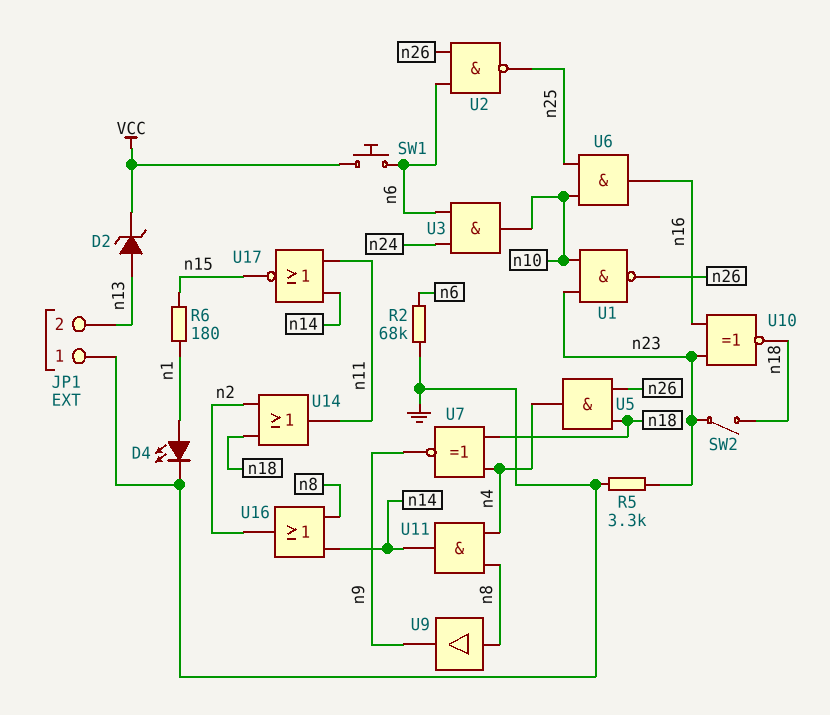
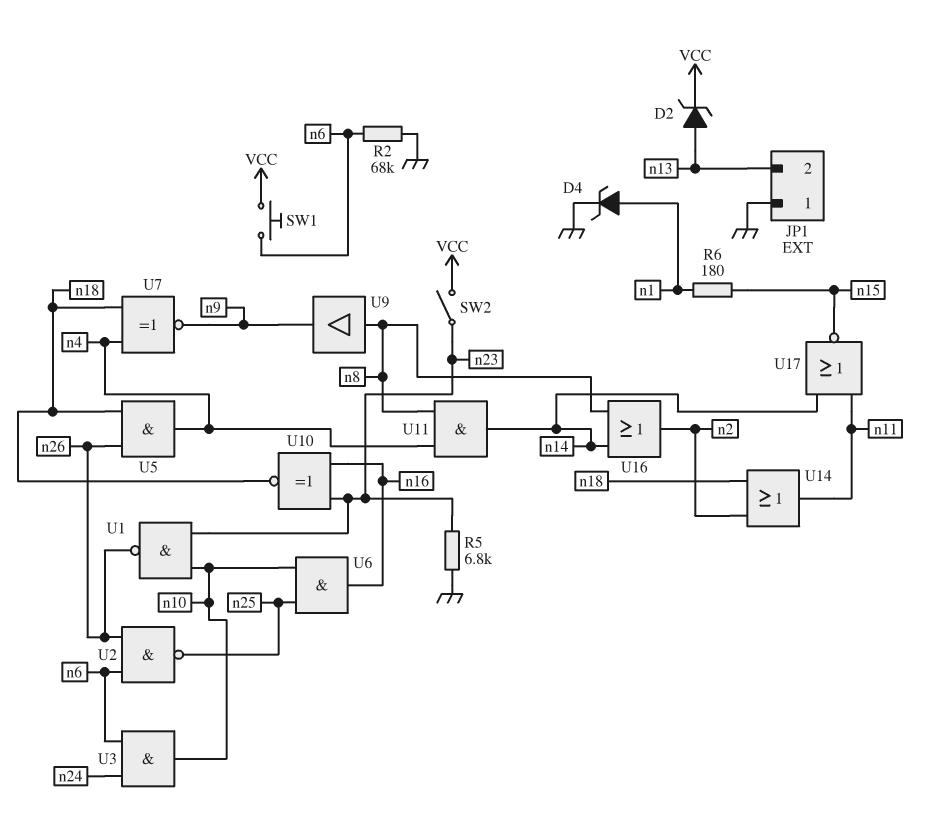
D4: LED (A n1, K GND) -> zener (A n1, K GND)
R5: 3.3k (GND, n23) -> 6.8k (GND, n23)
SW2: switch (n18, n23) -> switch (VCC, n23)

